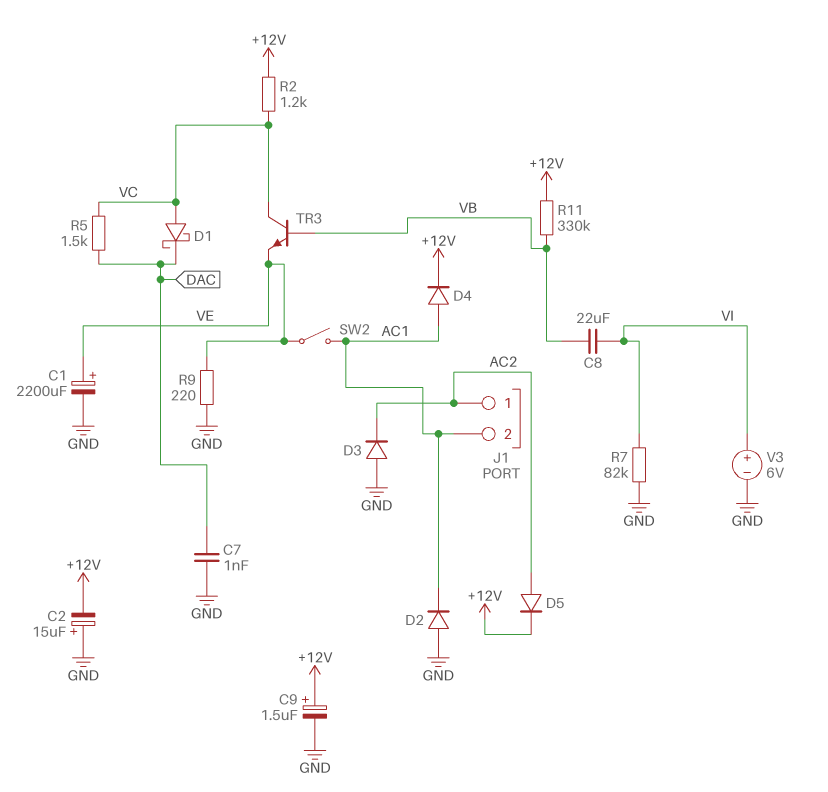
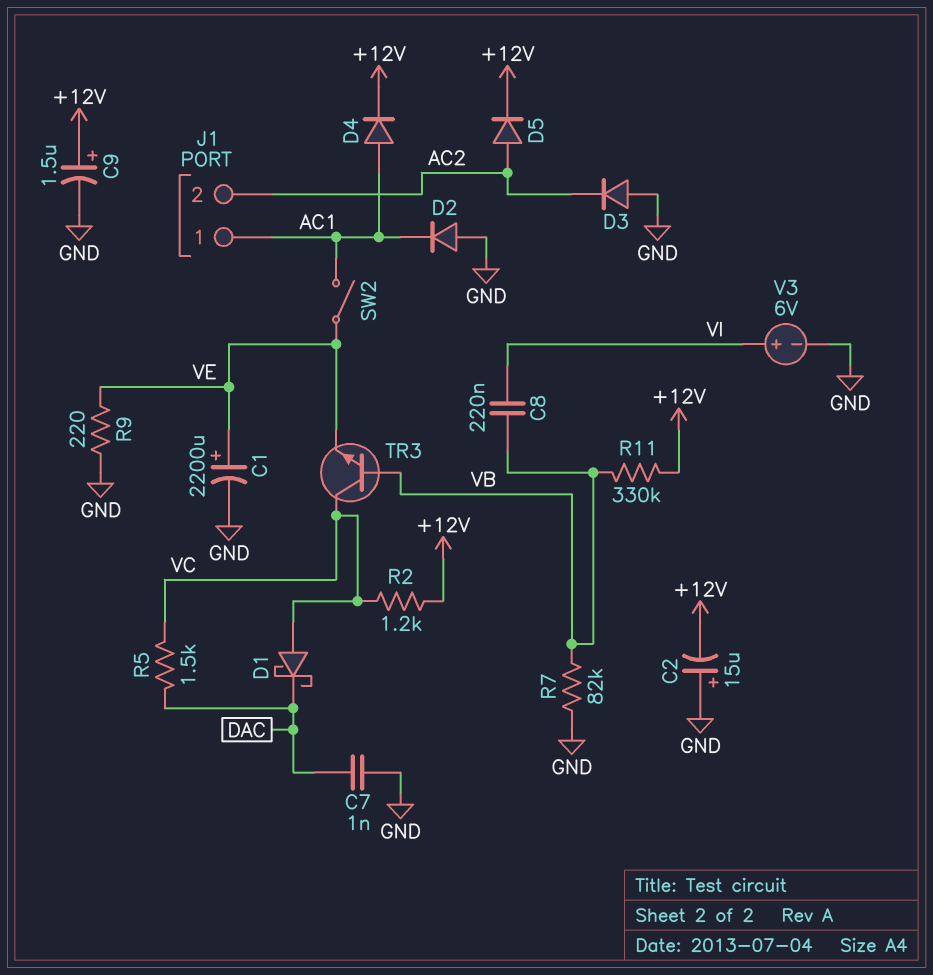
C8: 22uF (VB, VI) -> 220nF (VB, VI)
J1 pin 1: AC2 -> AC1
J1 pin 2: AC1 -> AC2
R7: 82k (GND, VI) -> 82k (GND, VB)

